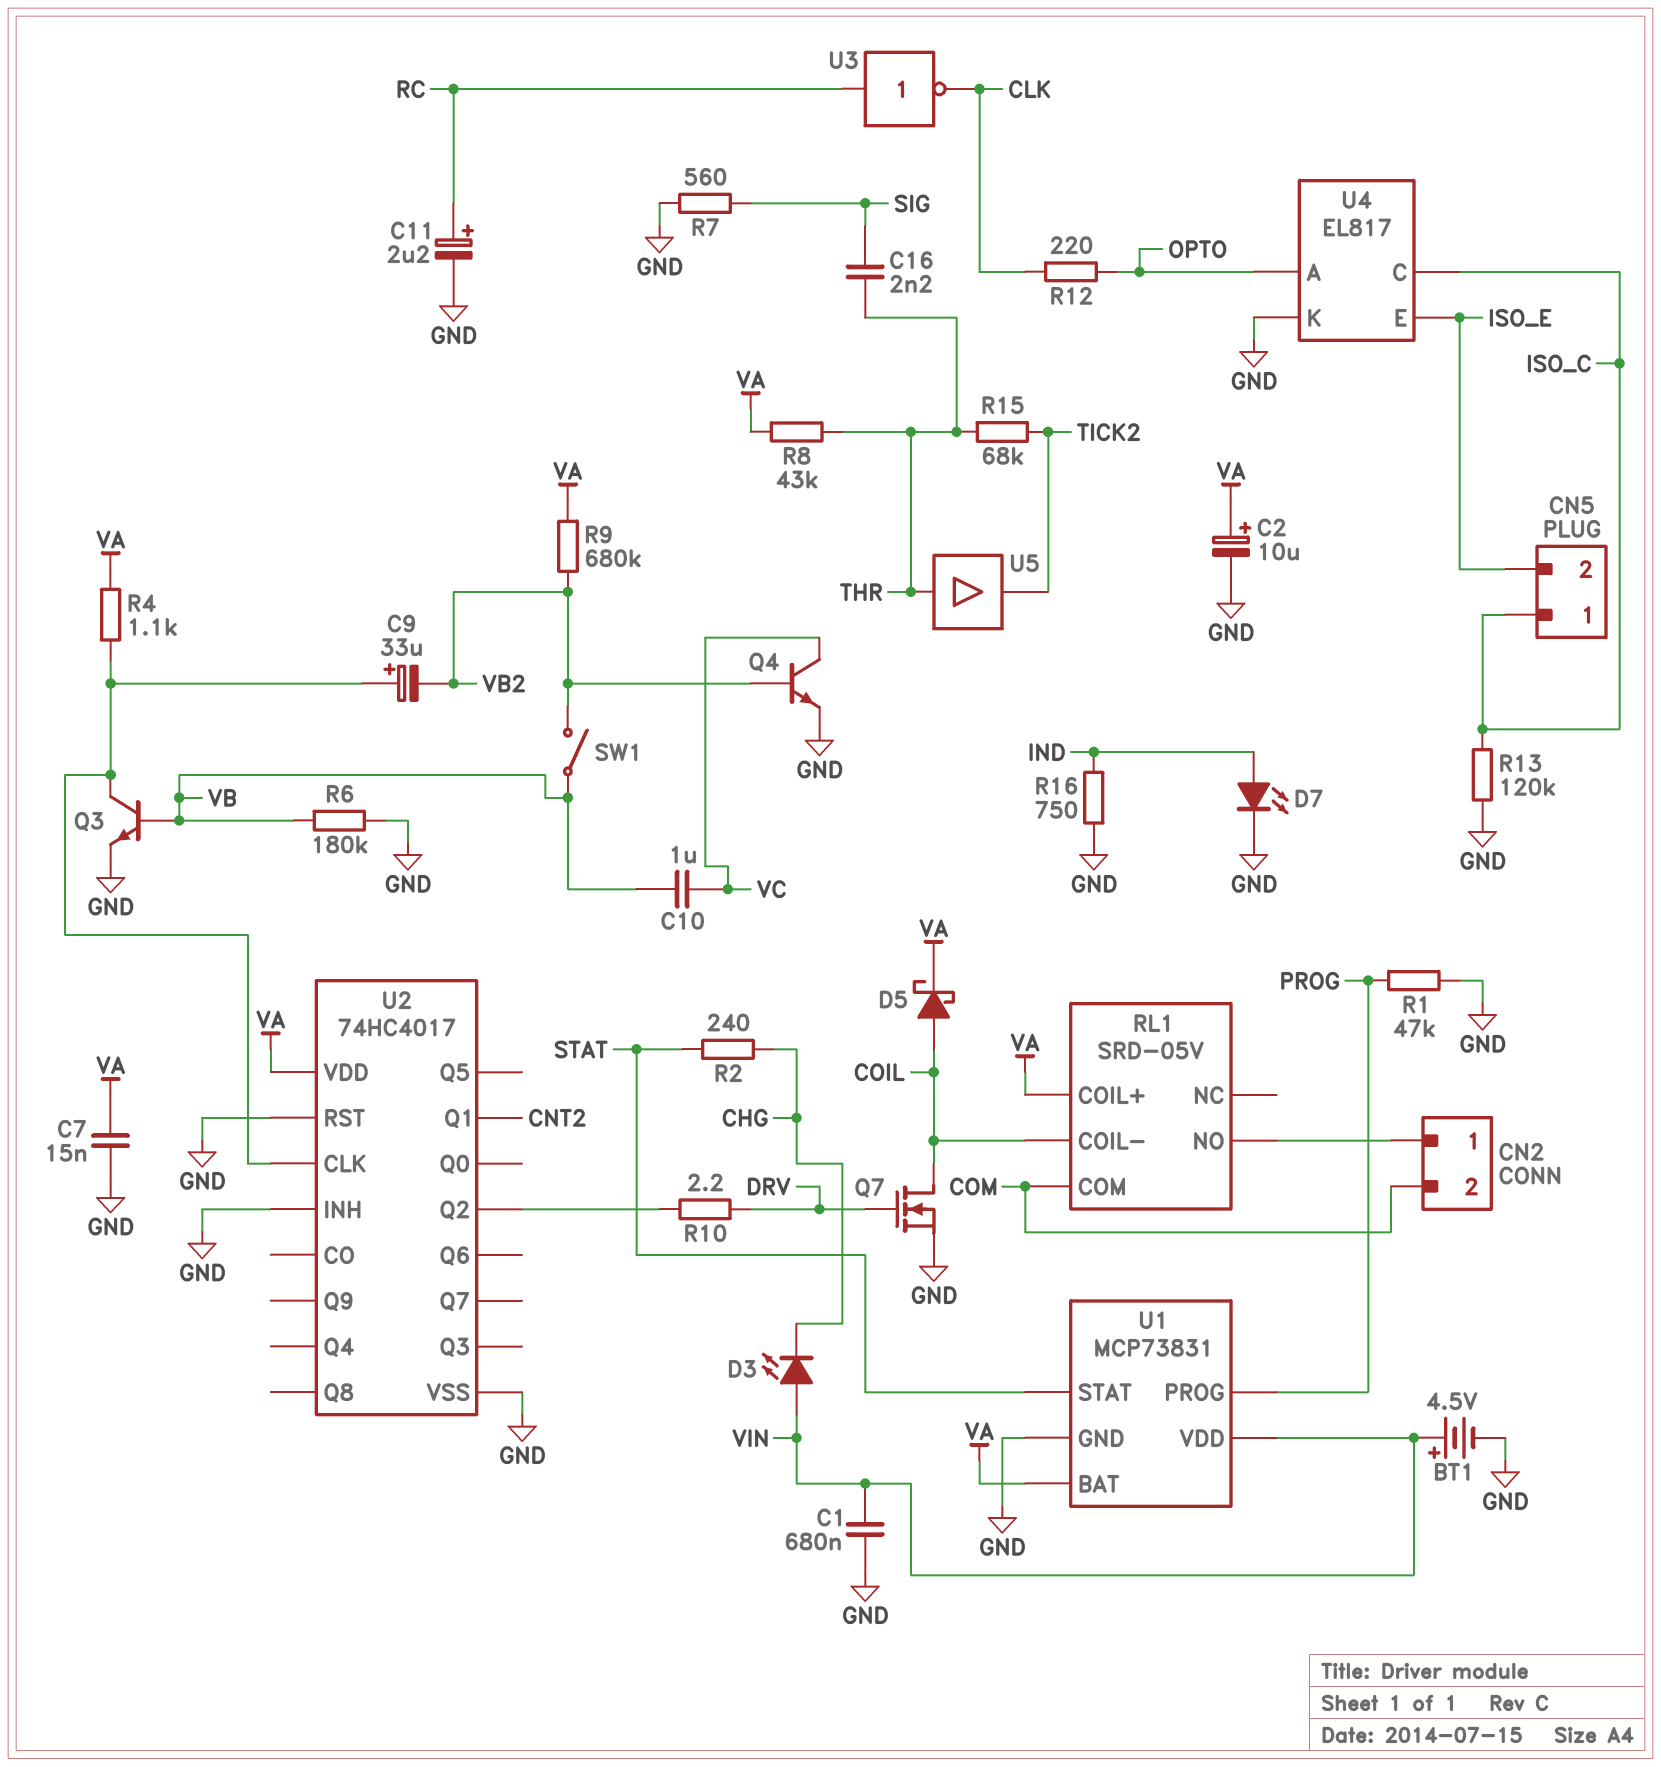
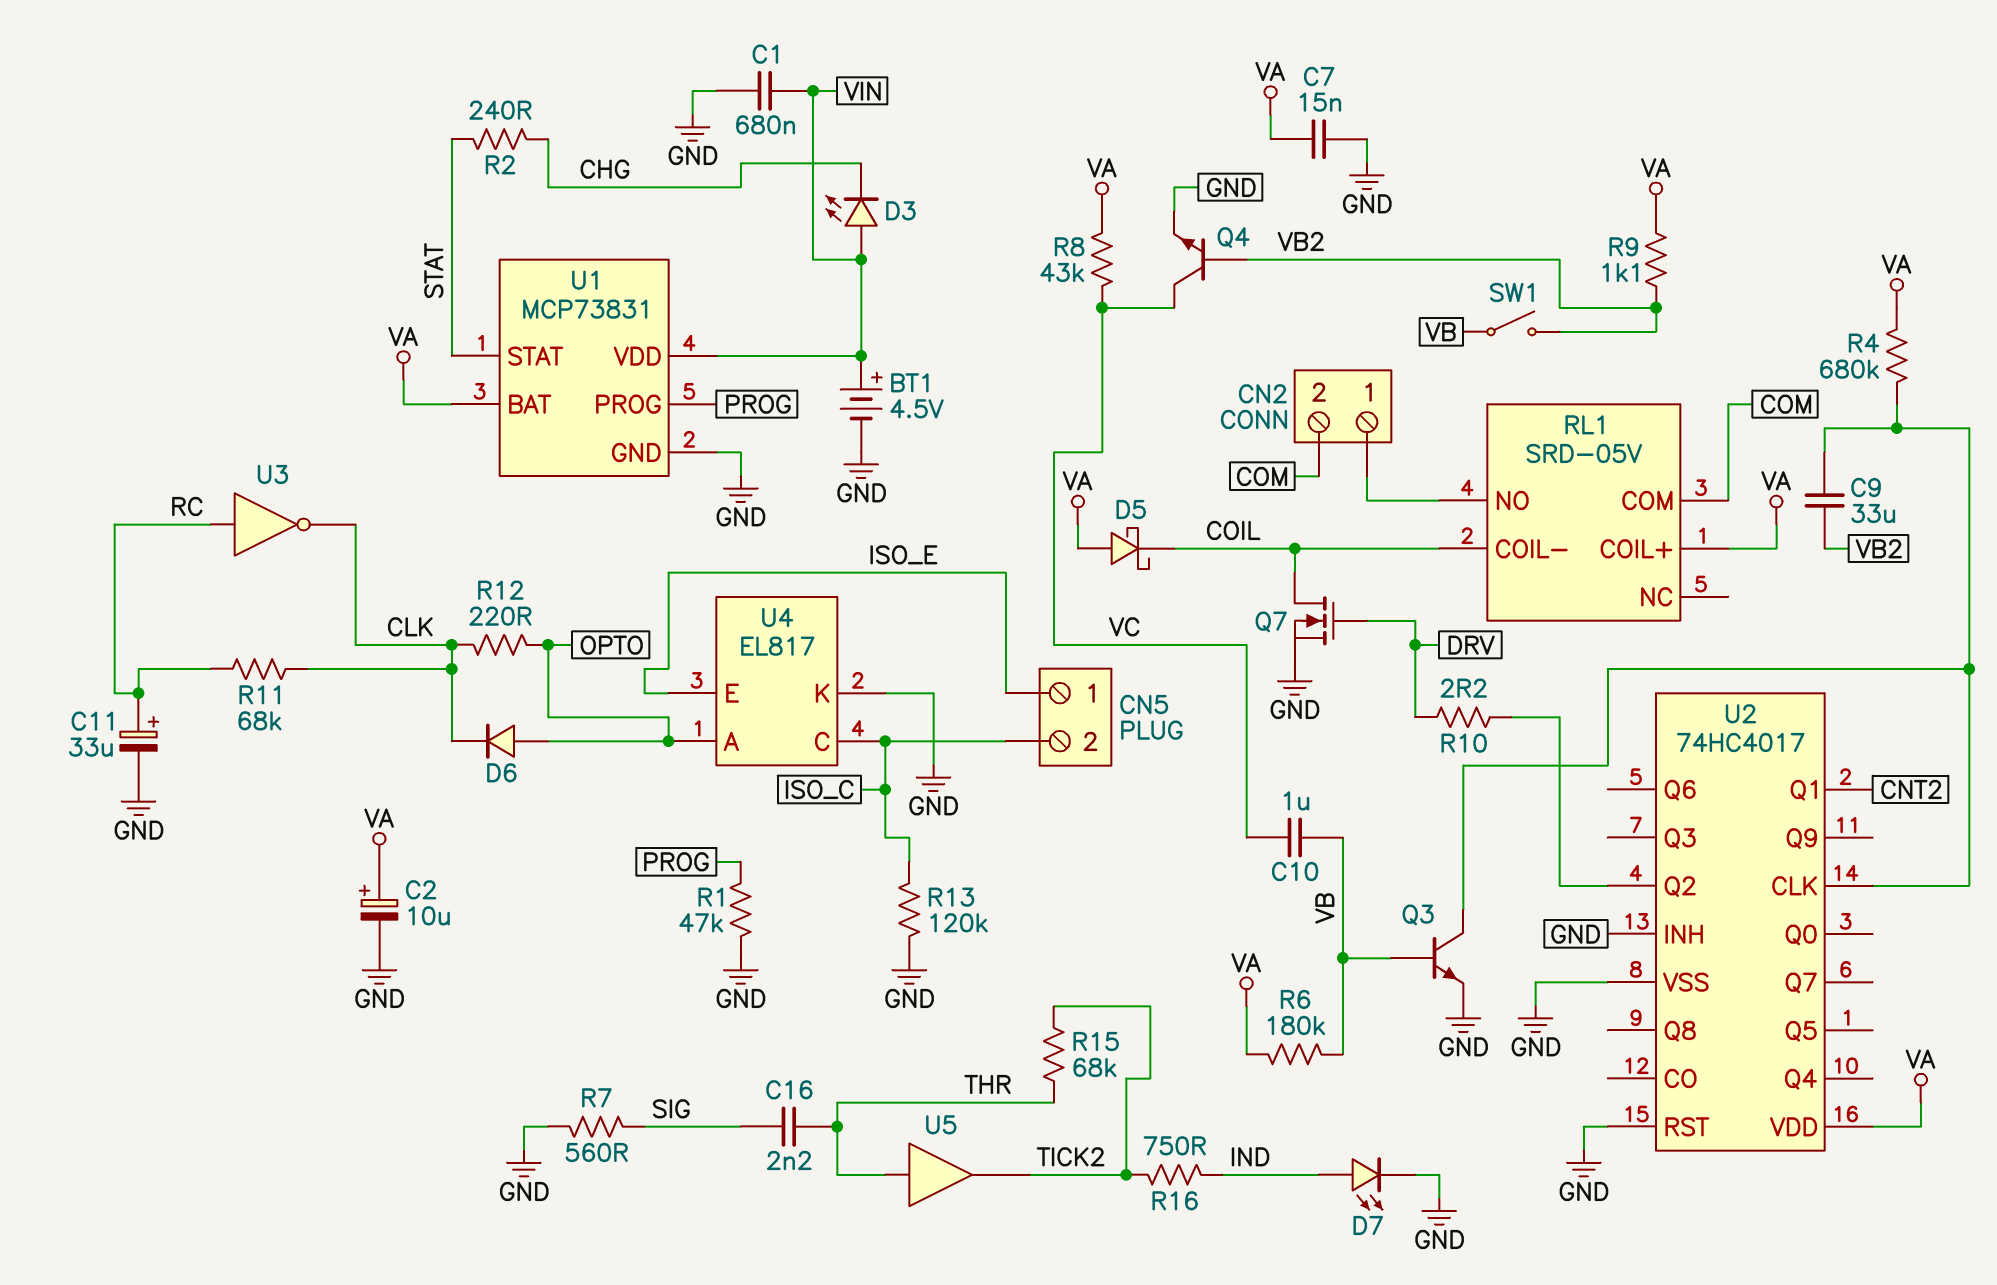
C9: 33uF (plus U2/CLK, minus VB2) -> 33uF (U2/CLK, VB2)
C11: 2.2uF (plus RC, minus GND) -> 33uF (plus RC, minus GND)
CN5 pin 1: ISO_C -> ISO_E
CN5 pin 2: ISO_E -> ISO_C
D5: schottky (A COIL, K VA) -> schottky (A VA, K COIL)
D6: none -> diode (A OPTO, K CLK)
R4: 1.1k (U2/CLK, VA) -> 680k (U2/CLK, VA)
R6: 180k (GND, VB) -> 180k (VA, VB)
R8: 43k (THR, VA) -> 43k (VA, VC)
R9: 680k (VA, VB2) -> 1.1k (VA, VB2)
R11: none -> 68k (CLK, RC)
R16: 750 (GND, IND) -> 750 (IND, TICK2)

